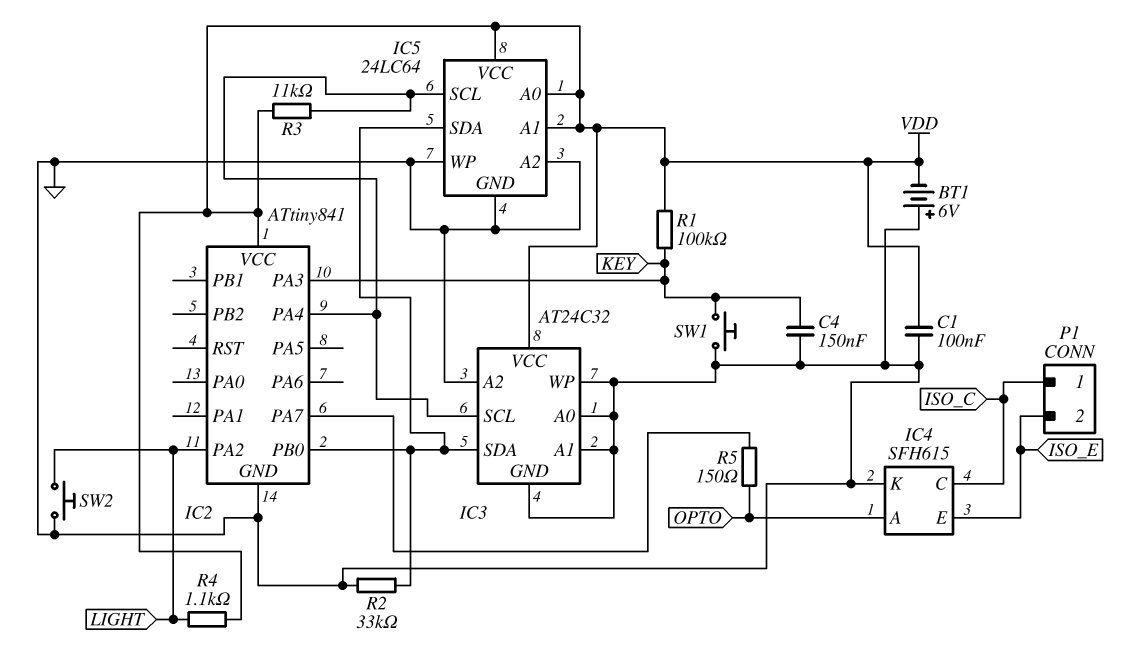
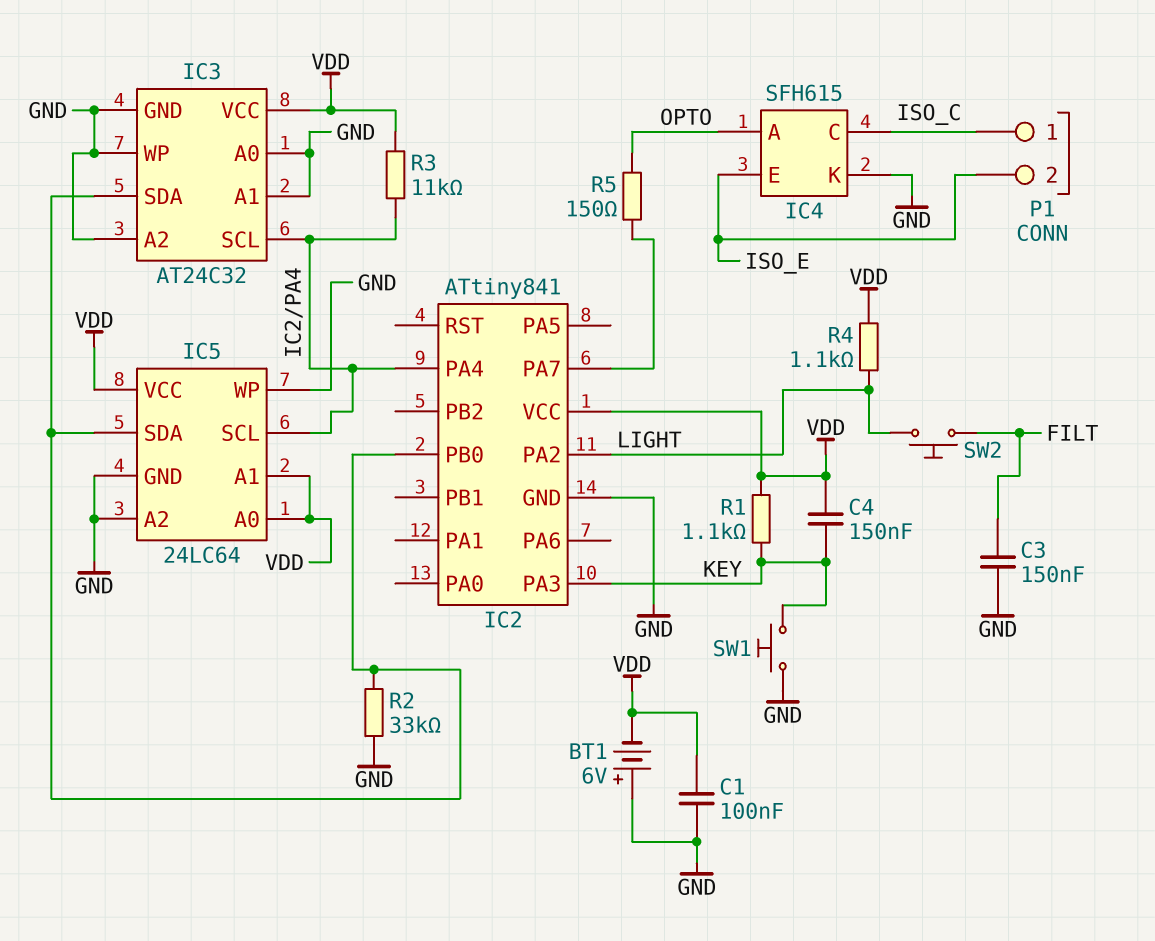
C3: none -> 150nF (FILT, GND)
C4: 150nF (GND, KEY) -> 150nF (KEY, VDD)
R1: 100k (KEY, VDD) -> 1.1k (KEY, VDD)
SW2: button (GND, LIGHT) -> button (FILT, LIGHT)

